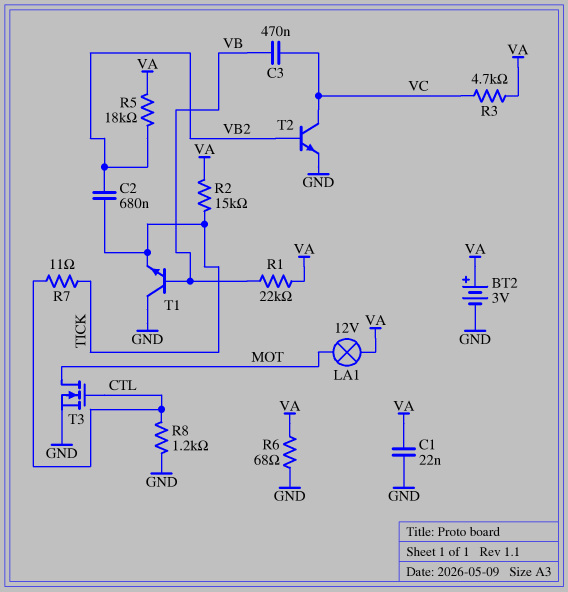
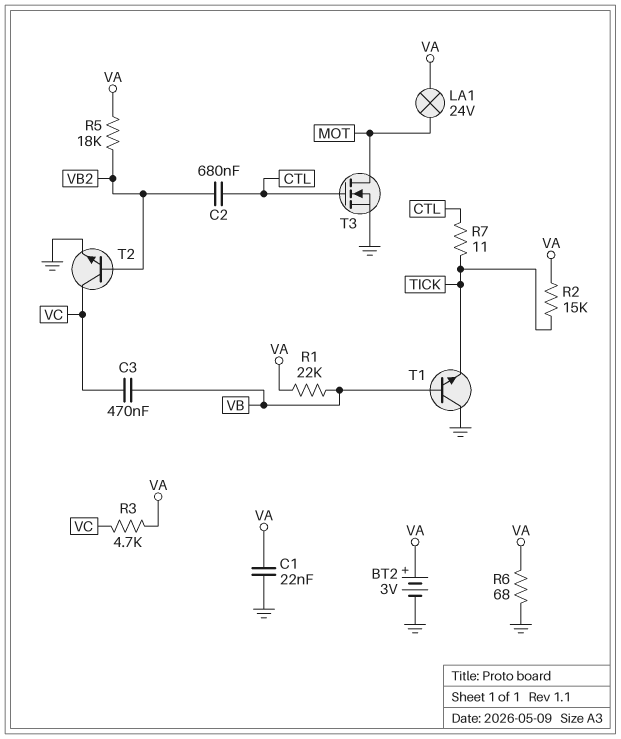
C2: 680nF (TICK, VB2) -> 680nF (CTL, VB2)
LA1: lamp 12V (MOT, VA) -> lamp 24V (MOT, VA)
R8: 1.2k (CTL, GND) -> none

